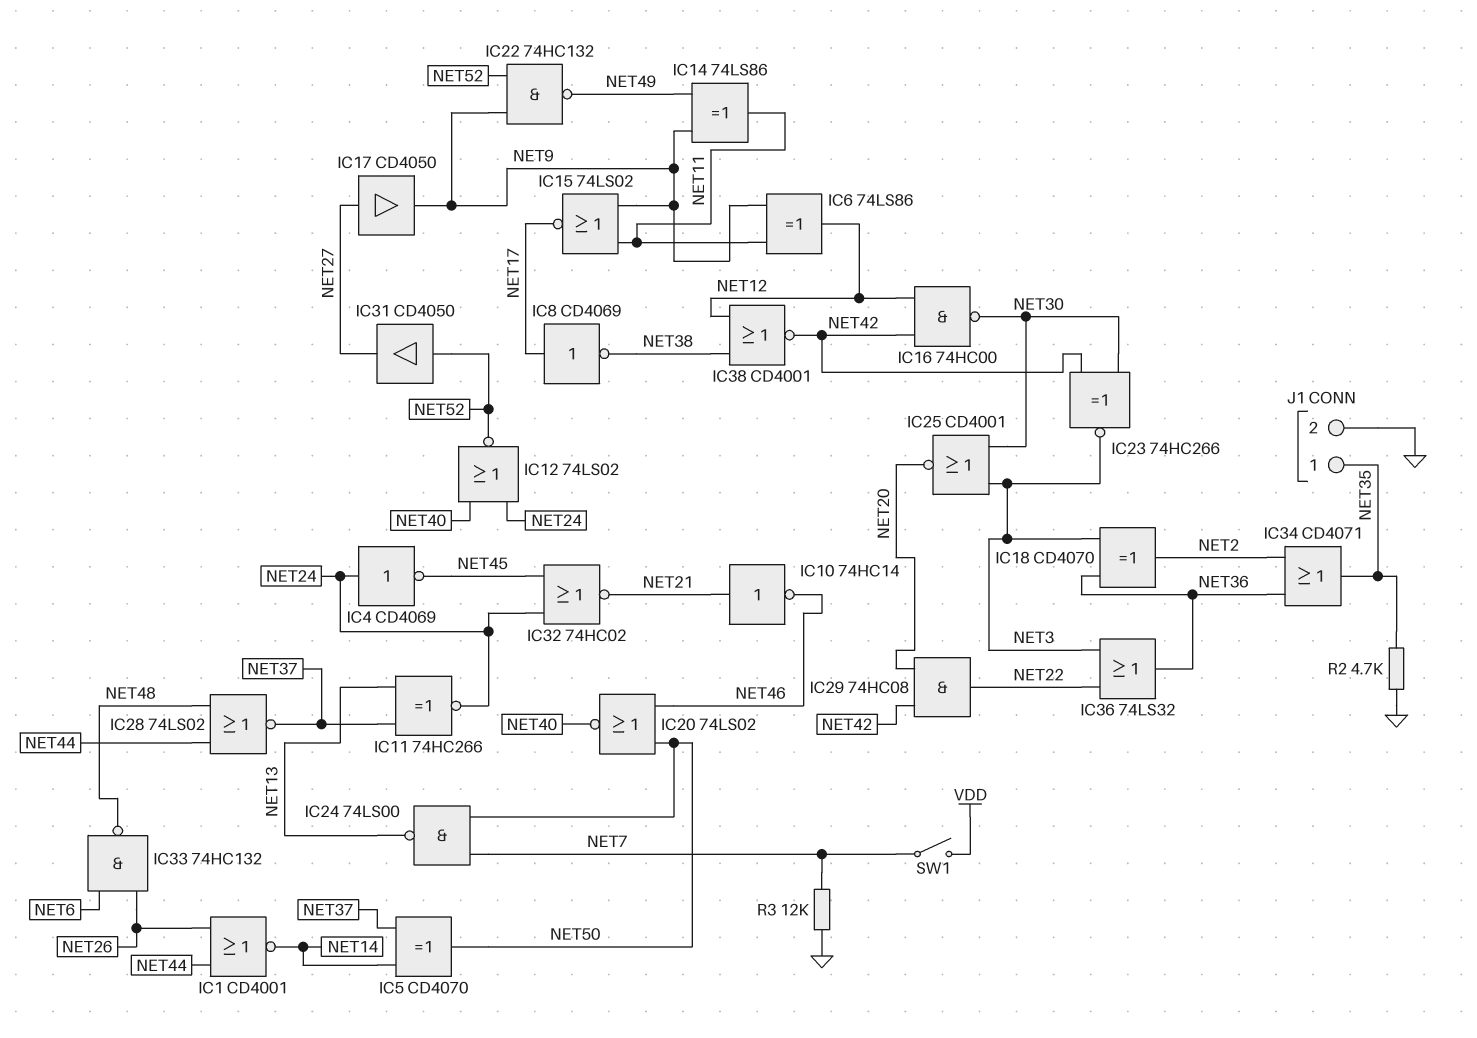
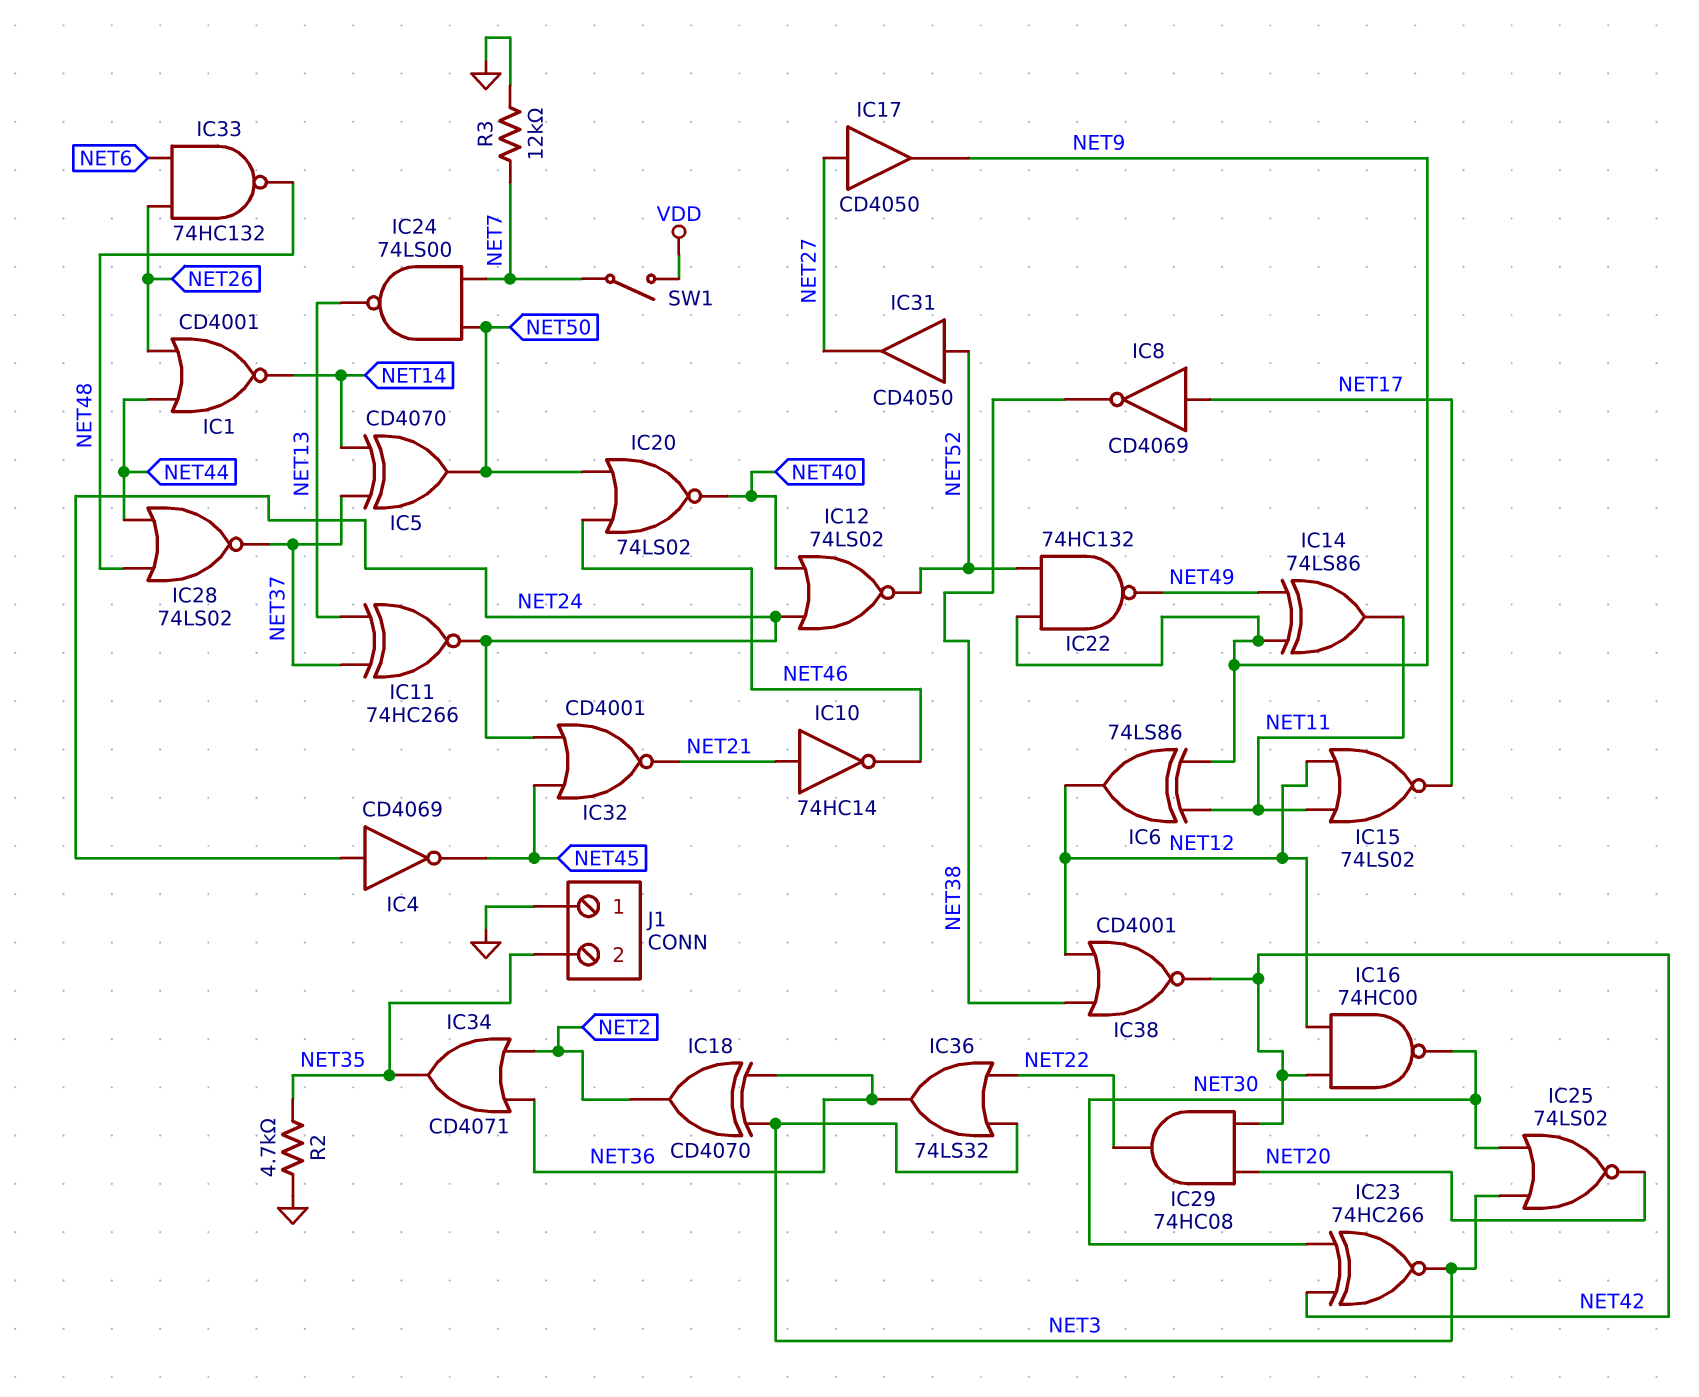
IC15: NOR 74LS02 (in NET9, in NET11, out NET17) -> NOR 74LS02 (in NET11, in NET12, out NET17)
IC25: NOR CD4001 (in NET3, in NET30, out NET20) -> NOR 74LS02 (in NET3, in NET30, out NET20)
IC32: NOR 74HC02 (in NET24, in NET45, out NET21) -> NOR CD4001 (in NET24, in NET45, out NET21)
J1 pin 1: NET35 -> GND
J1 pin 2: GND -> NET35

